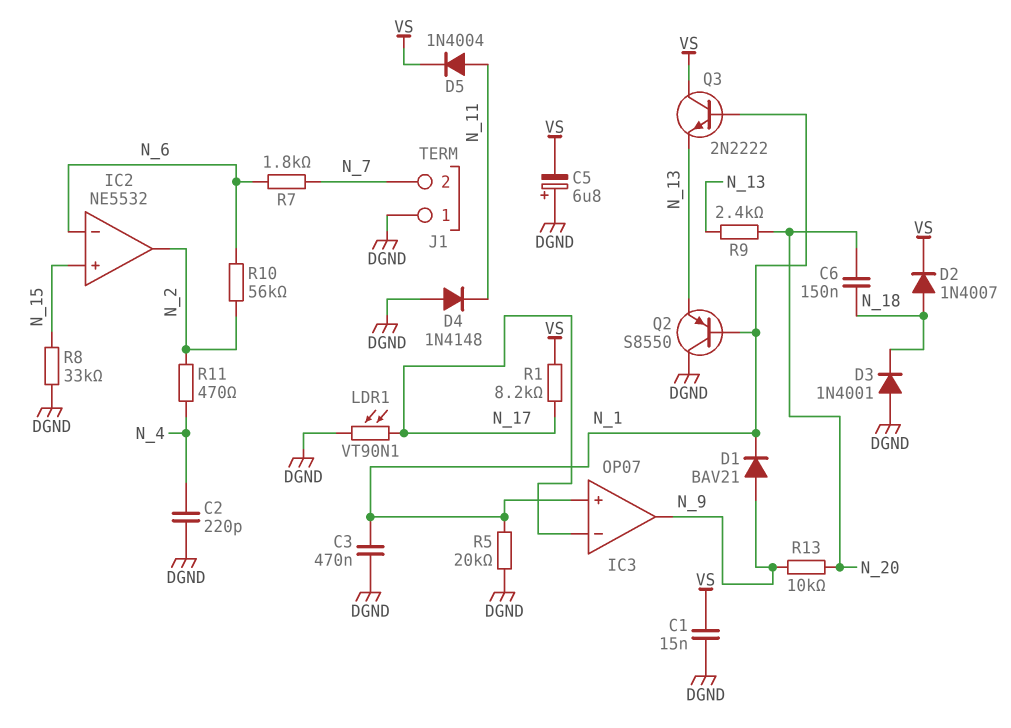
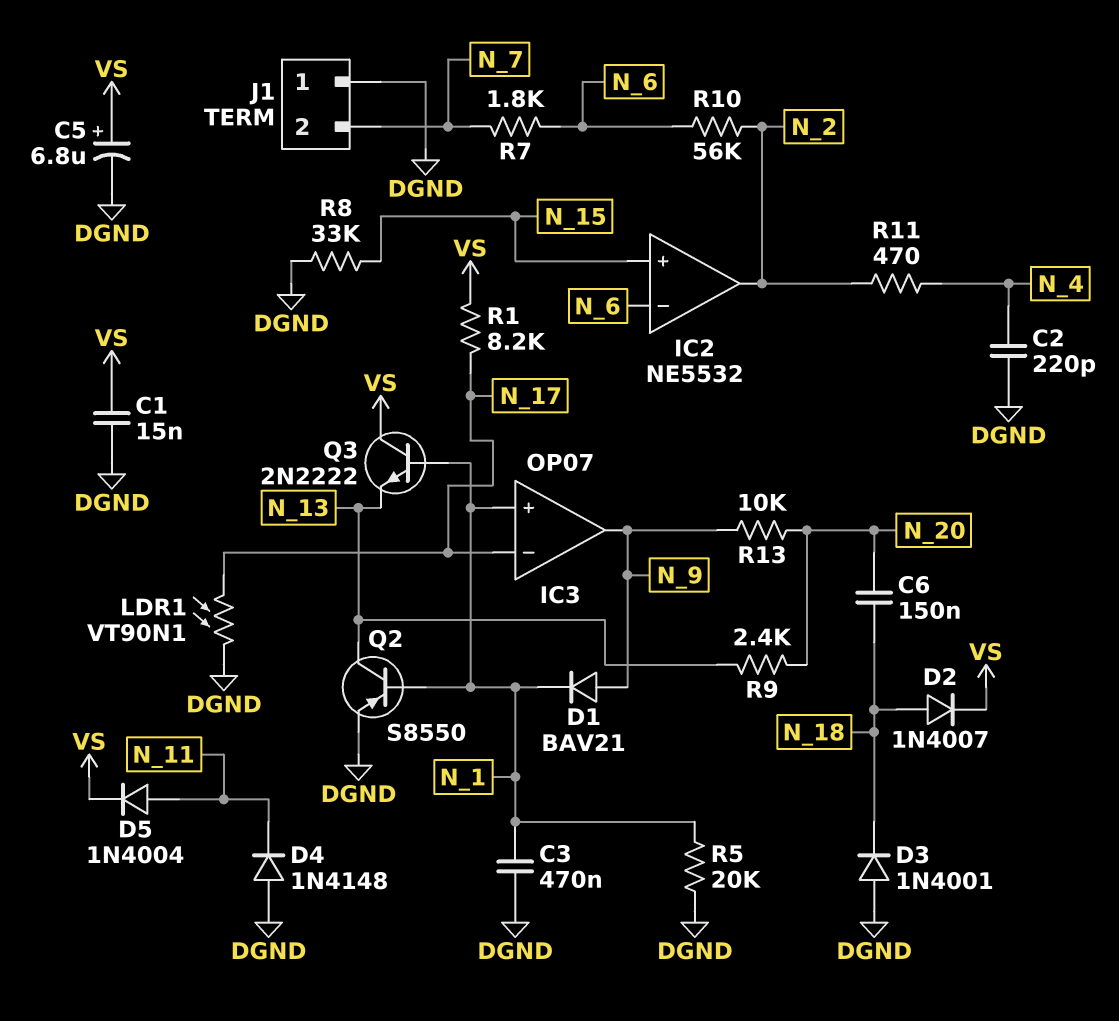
C5: 6.8uF (plus DGND, minus VS) -> 6.8uF (plus VS, minus DGND)
Q2: PNP S8550 (B N_1, C DGND, E N_13) -> PNP S8550 (B N_1, C N_13, E DGND)

